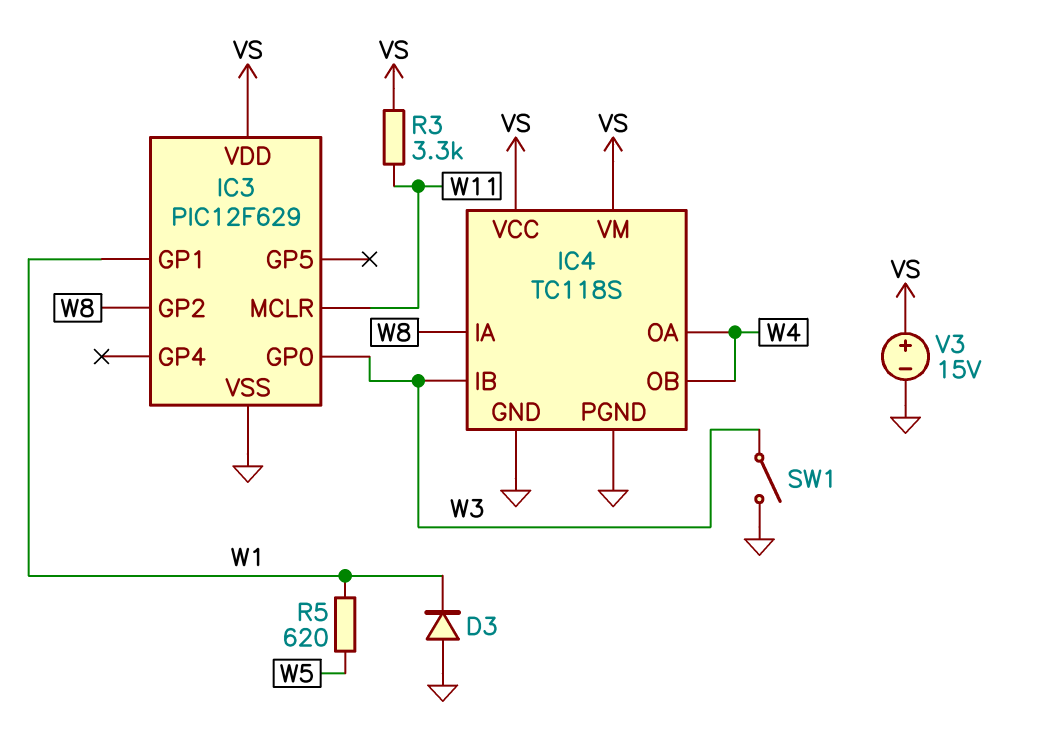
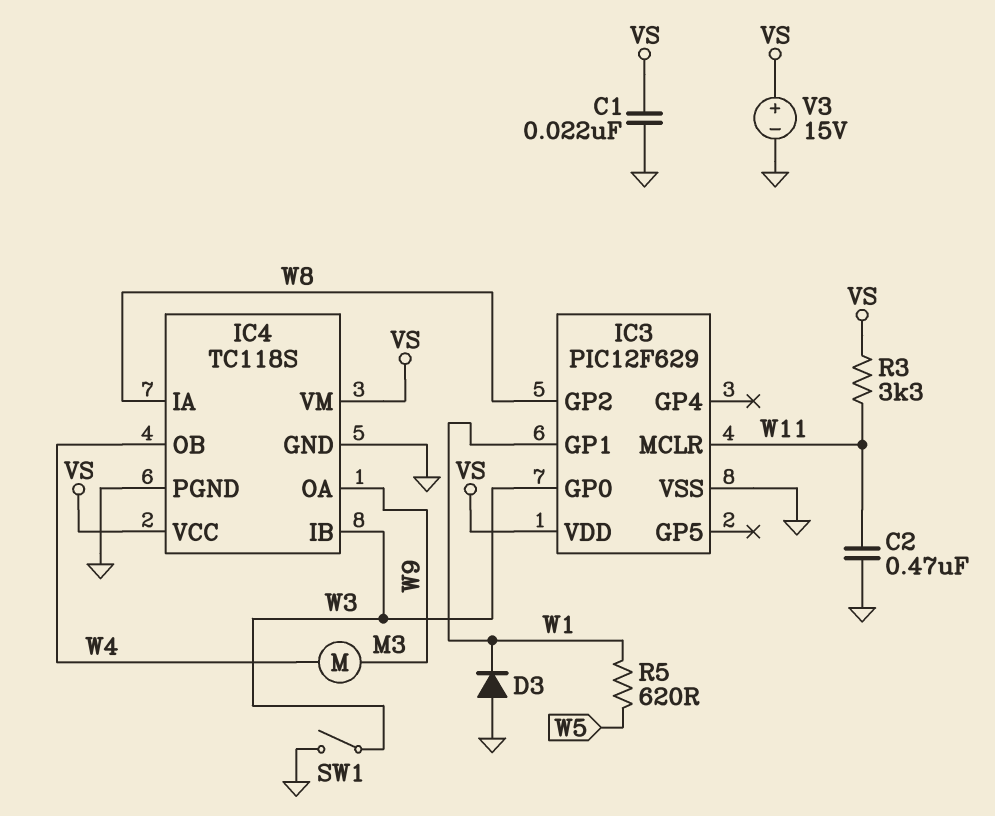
C1: none -> 22nF (GND, VS)
C2: none -> 470nF (GND, W11)
IC4 pin OA: W4 -> W9
M3: none -> motor (W4, W9)

